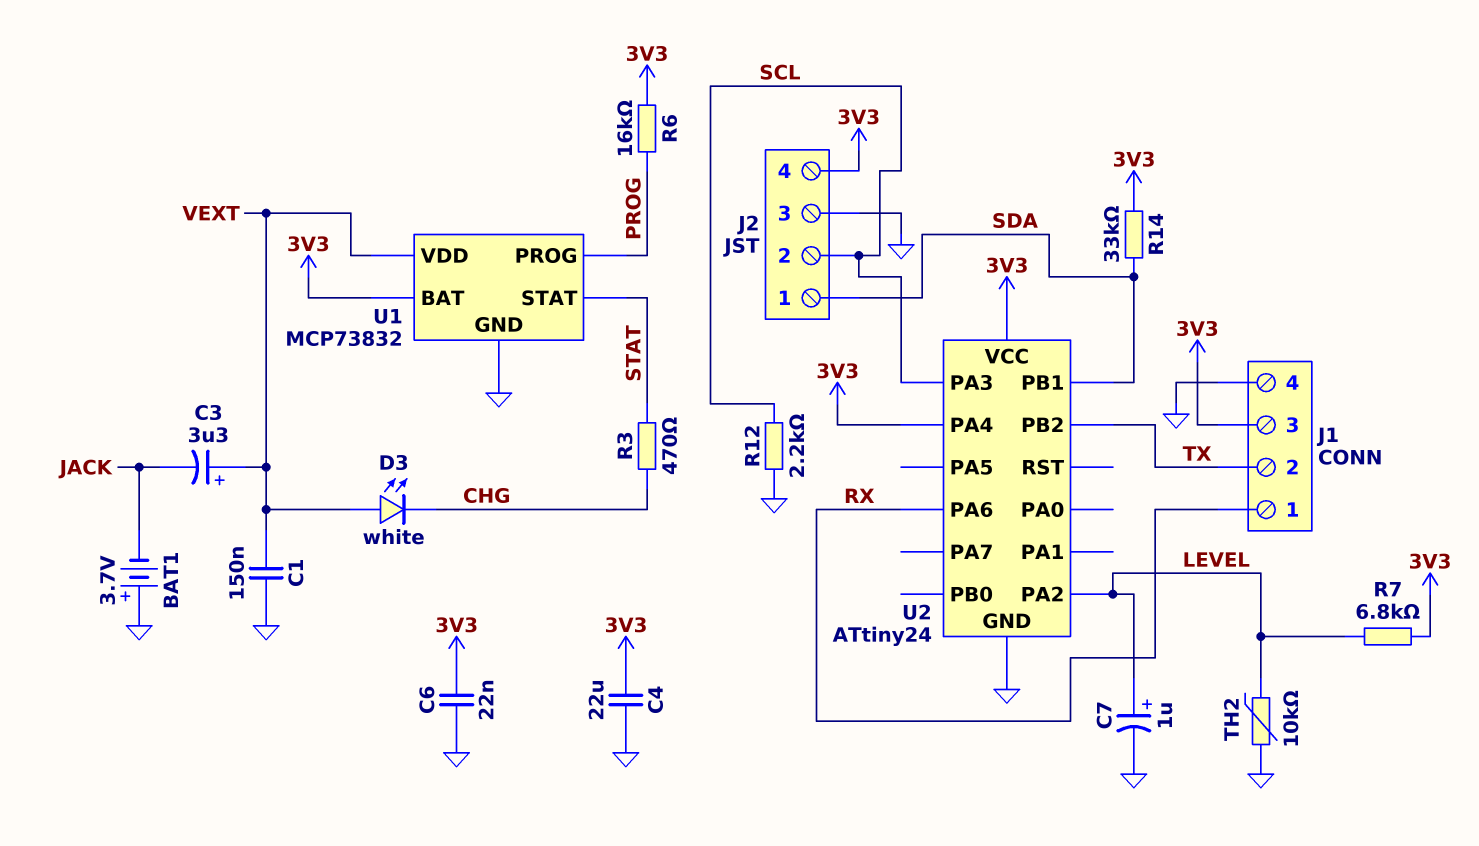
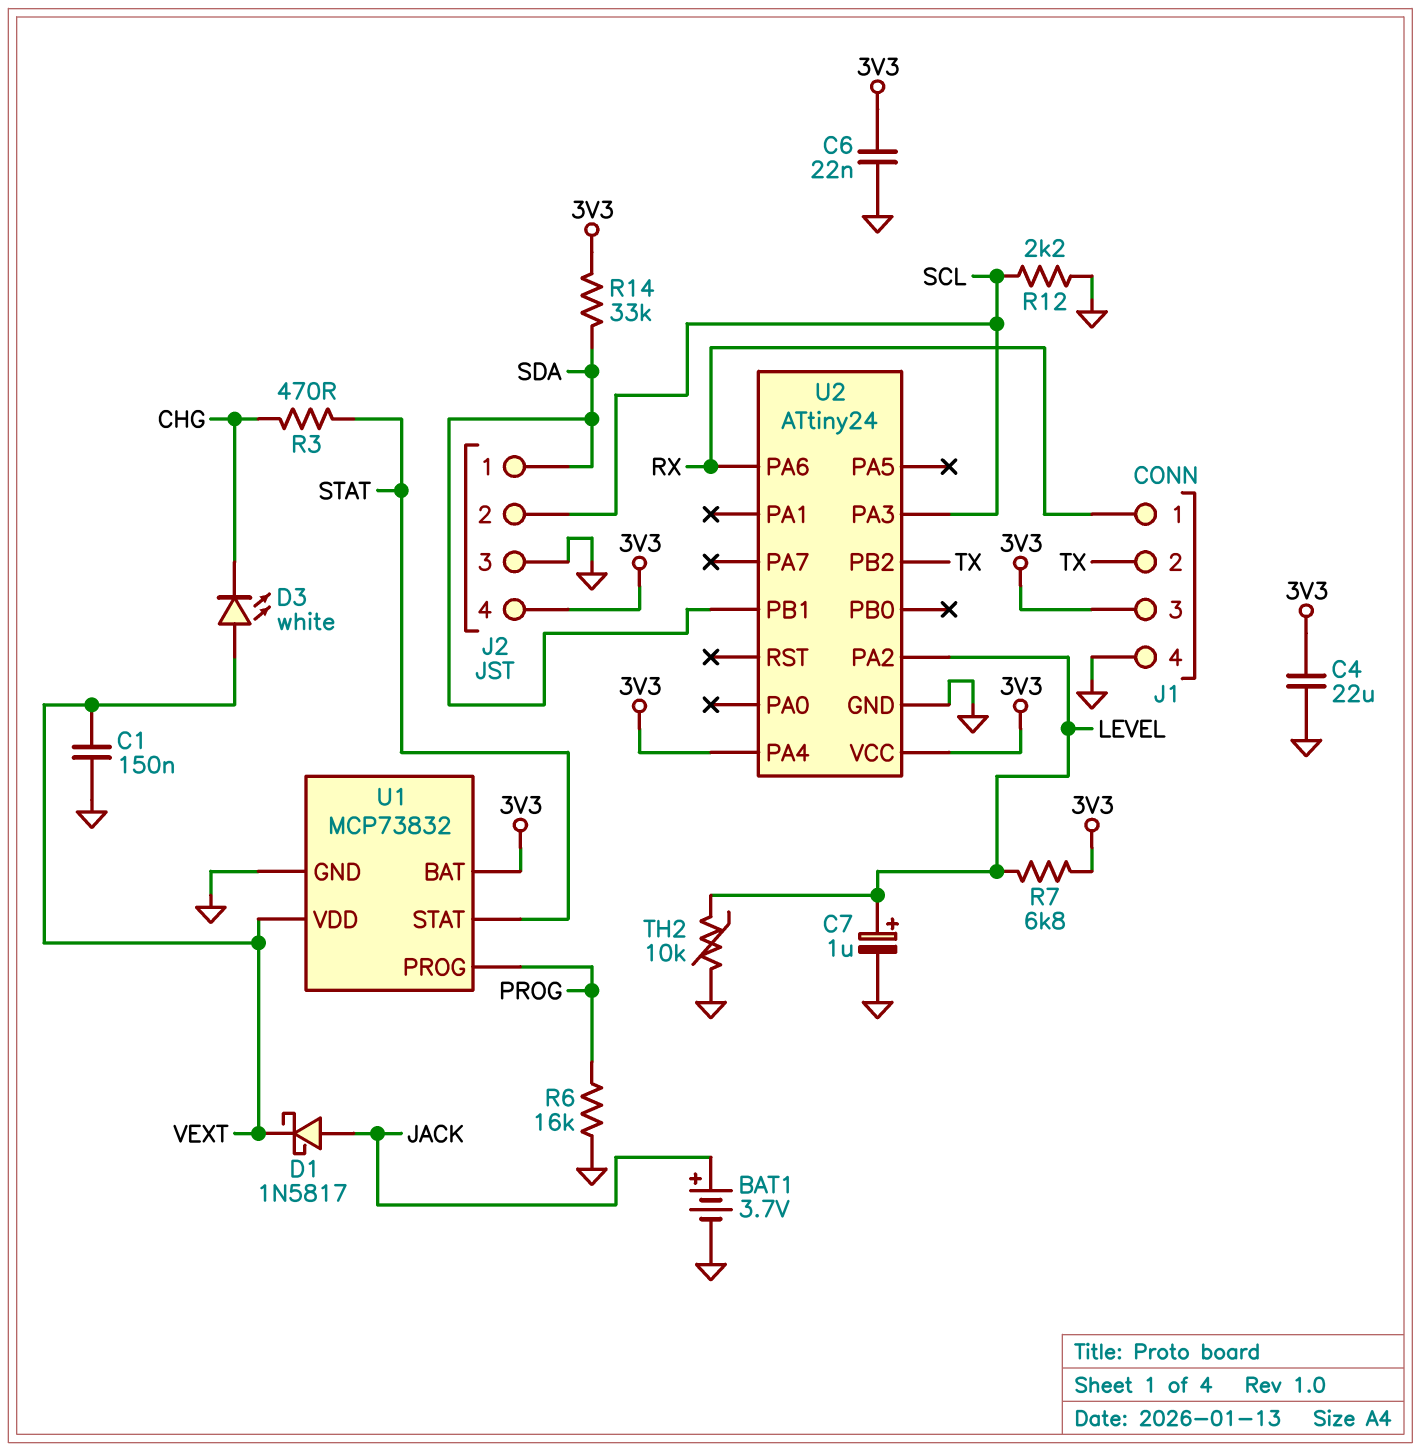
BAT1: 3.7V (plus GND, minus JACK) -> 3.7V (plus JACK, minus GND)
C3: 3.3uF (plus VEXT, minus JACK) -> none
D1: none -> schottky 1N5817 (A JACK, K VEXT)
R6: 16k (3V3, PROG) -> 16k (GND, PROG)

